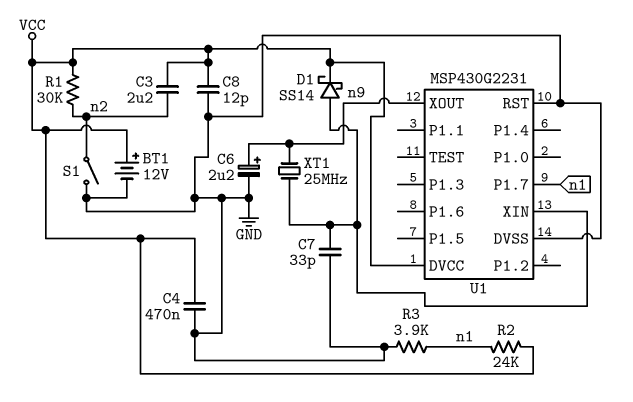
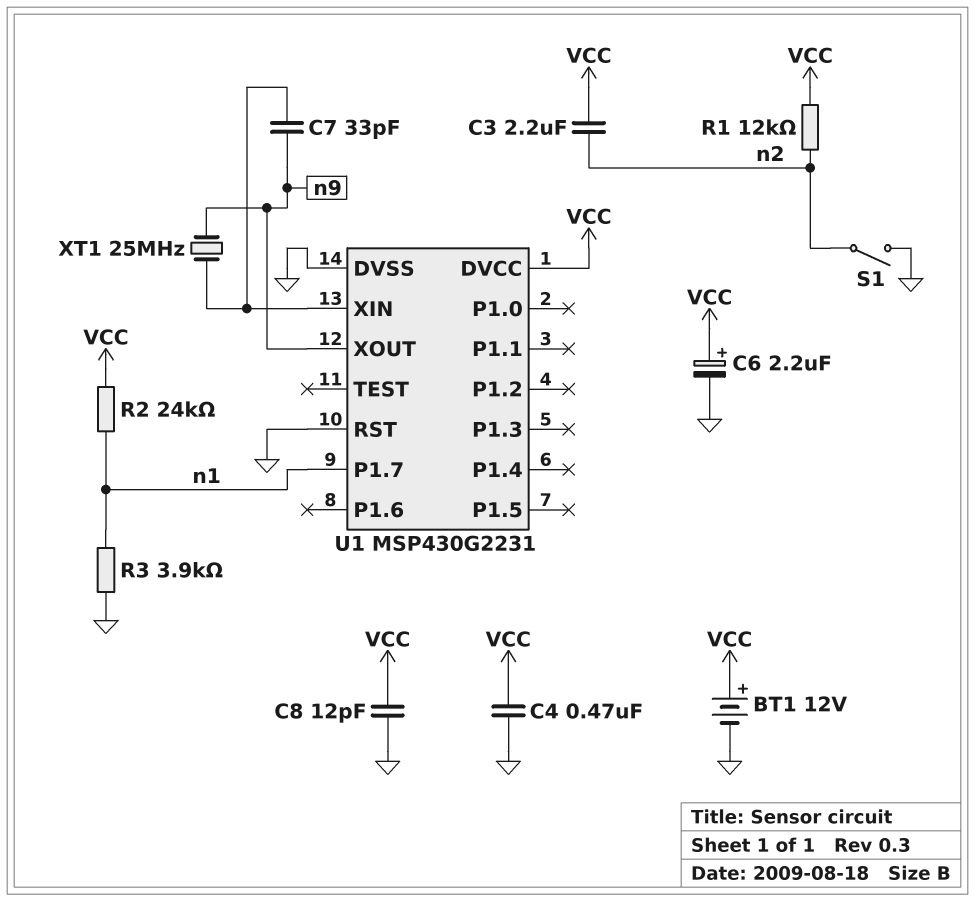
C6: 2.2uF (plus n9, minus GND) -> 2.2uF (plus VCC, minus GND)
C7: 33pF (GND, U1/XIN) -> 33pF (U1/XIN, n9)
D1: schottky SS14 (A U1/XIN, K VCC) -> none
R1: 30k (VCC, n2) -> 12k (VCC, n2)

